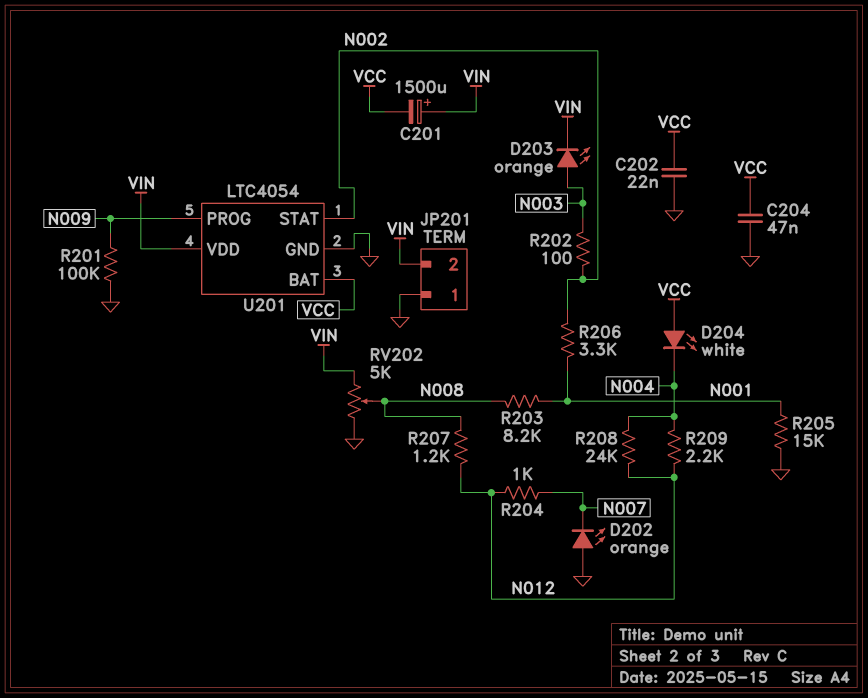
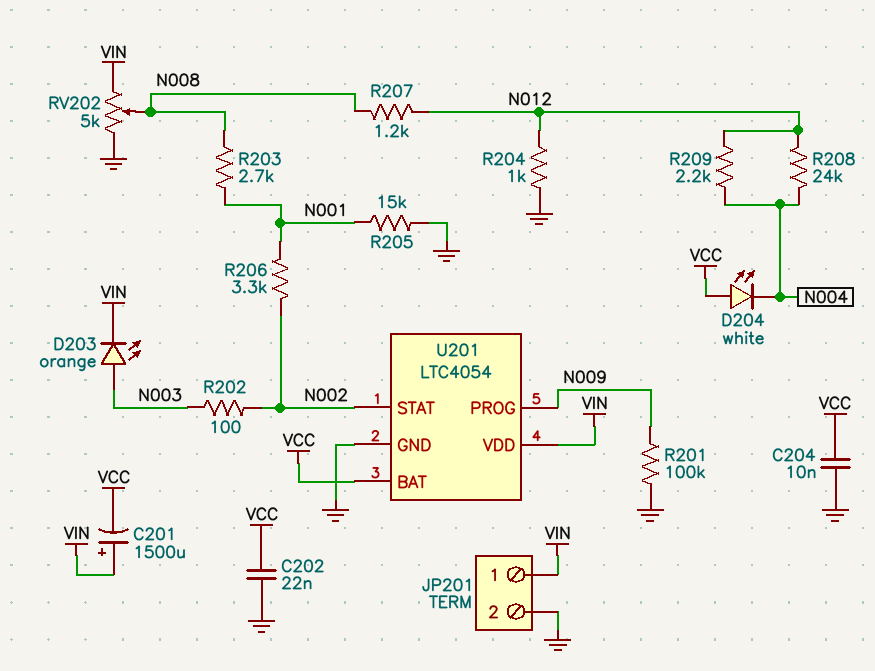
C204: 47nF (GND, VCC) -> 10nF (GND, VCC)
D202: LED orange (A GND, K N007) -> none
JP201 pin 1: GND -> VIN
JP201 pin 2: VIN -> GND
R203: 8.2k (N001, N008) -> 2.7k (N001, N008)
R204: 1k (N007, N012) -> 1k (GND, N012)

